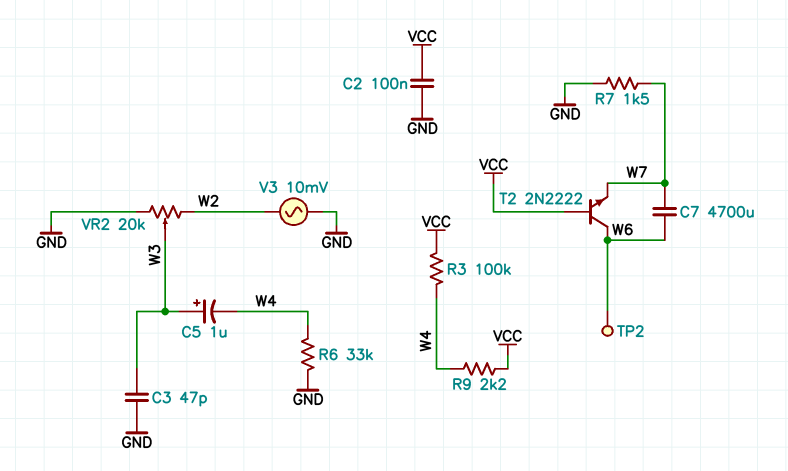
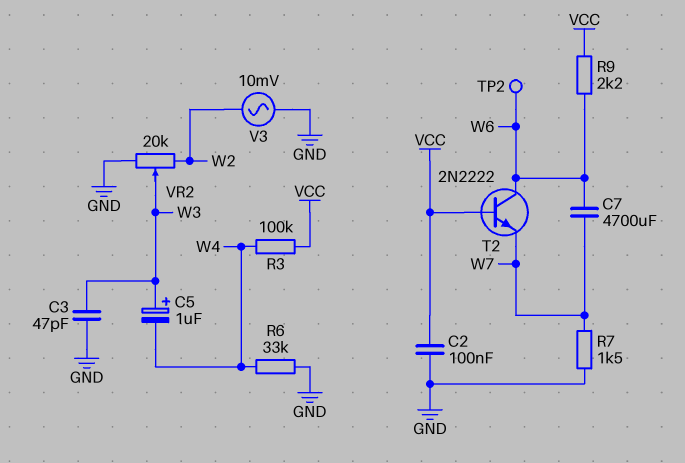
R9: 2.2k (VCC, W4) -> 2.2k (VCC, W6)

